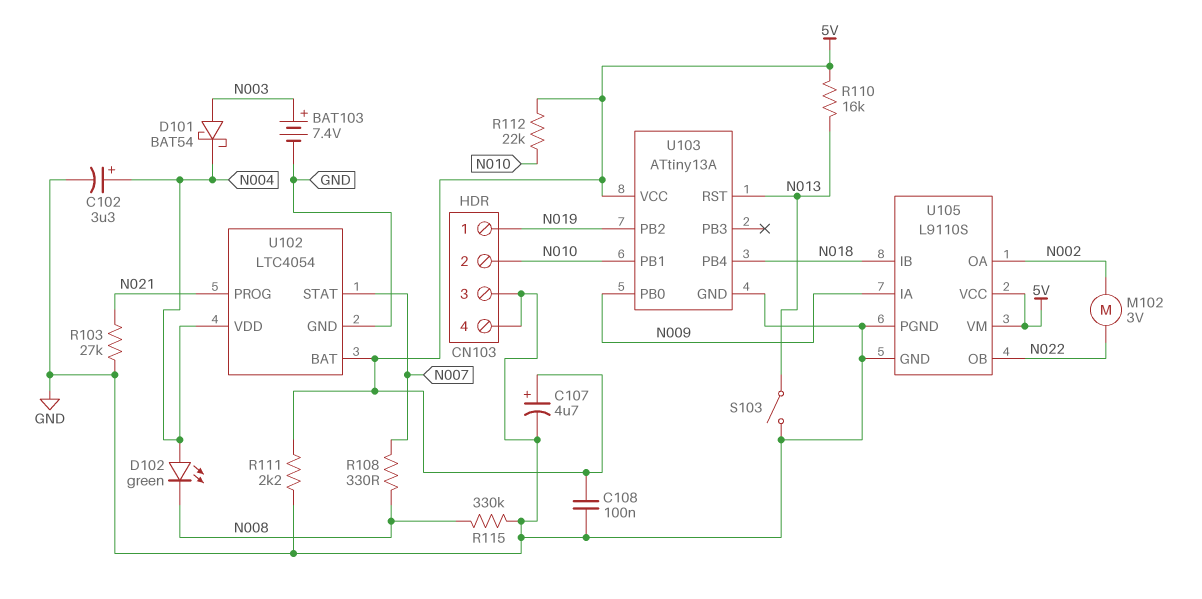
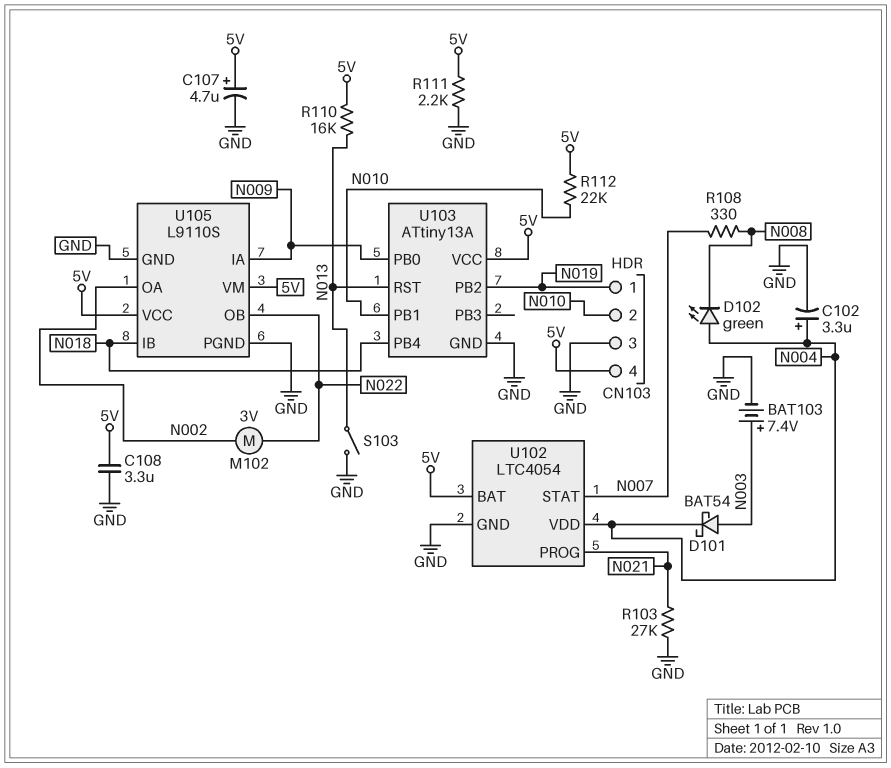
C108: 100nF (5V, GND) -> 3.3uF (5V, GND)
CN103 pin 4: GND -> 5V
R115: 330k (GND, N008) -> none

